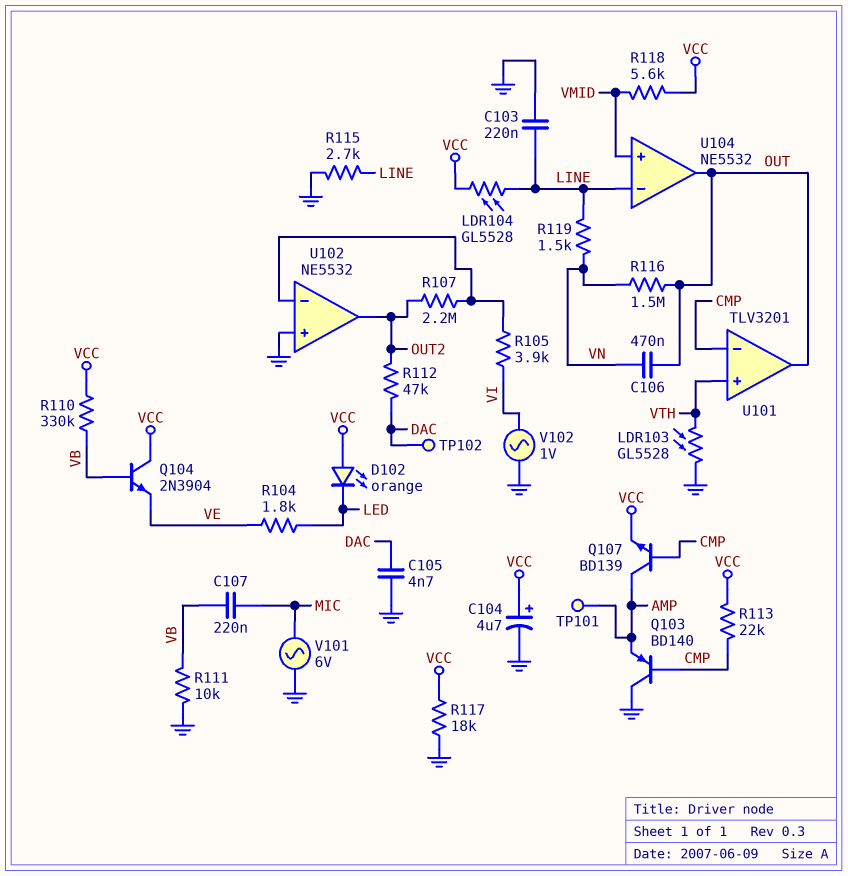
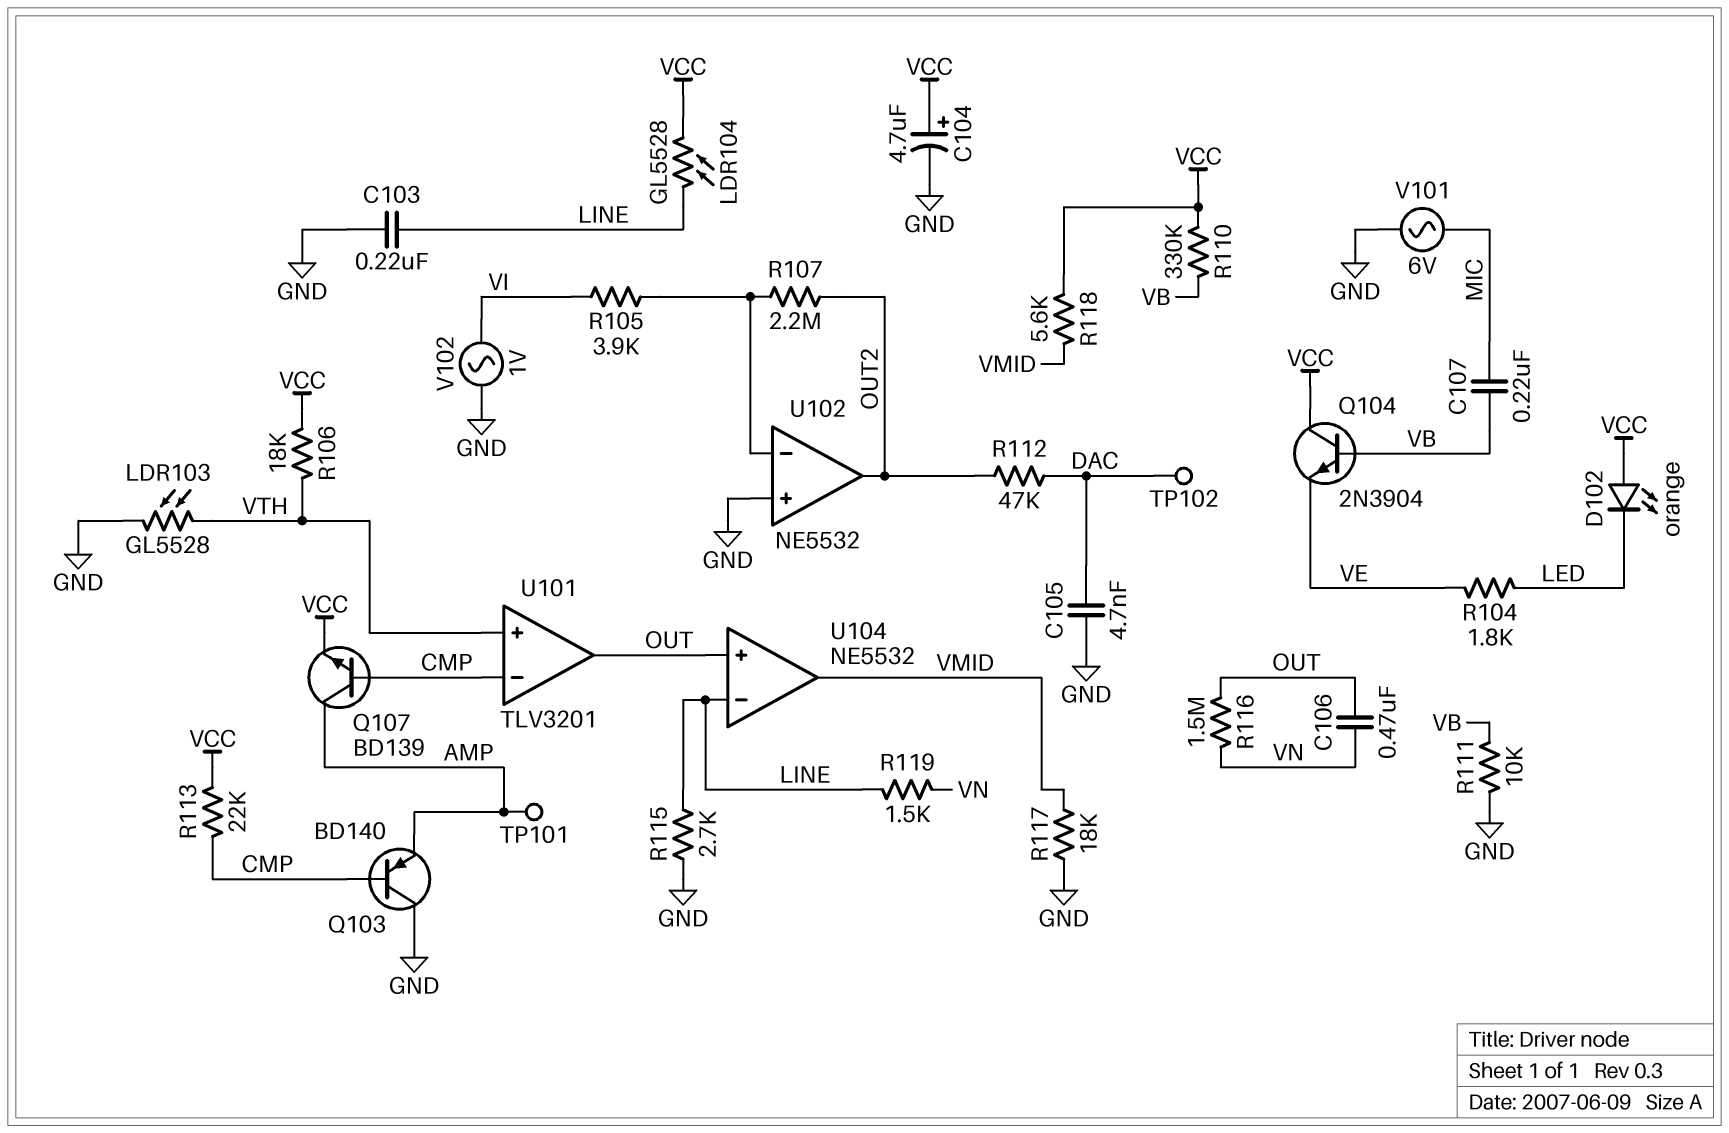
R106: none -> 18k (VCC, VTH)
R117: 18k (GND, VCC) -> 18k (GND, VMID)
U104 pin in+: VMID -> OUT
U104 pin out: OUT -> VMID

